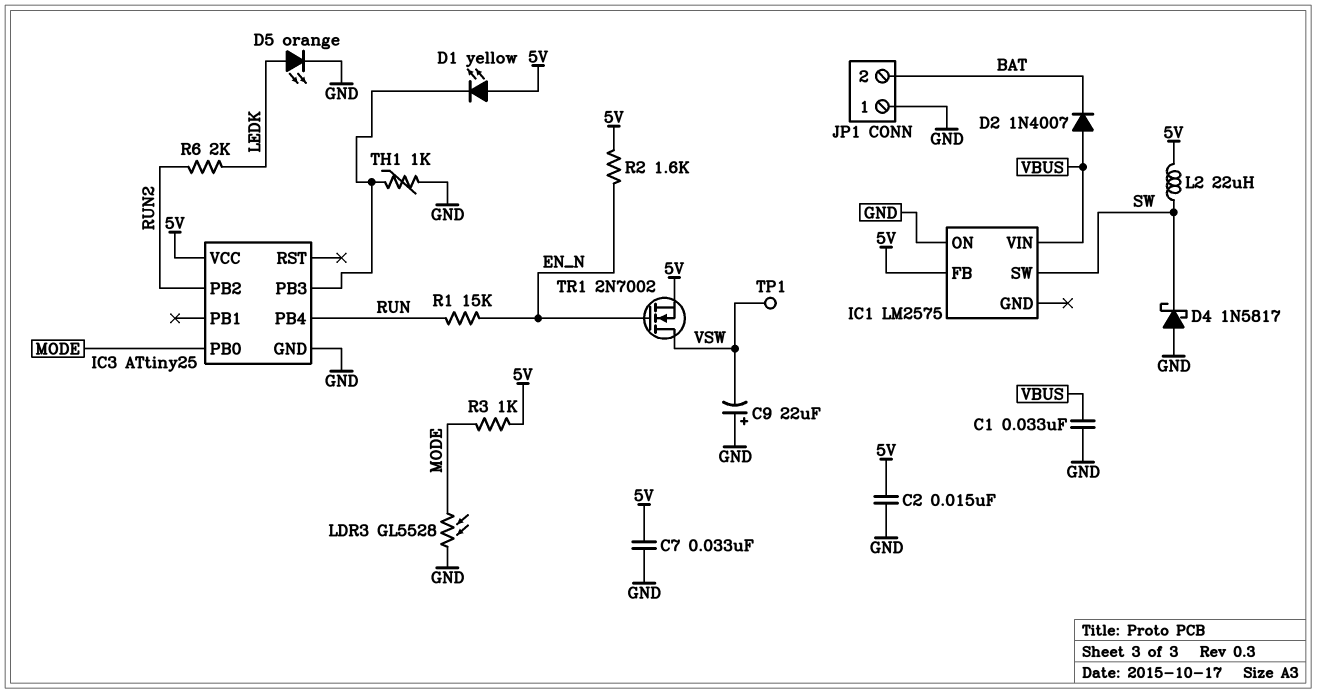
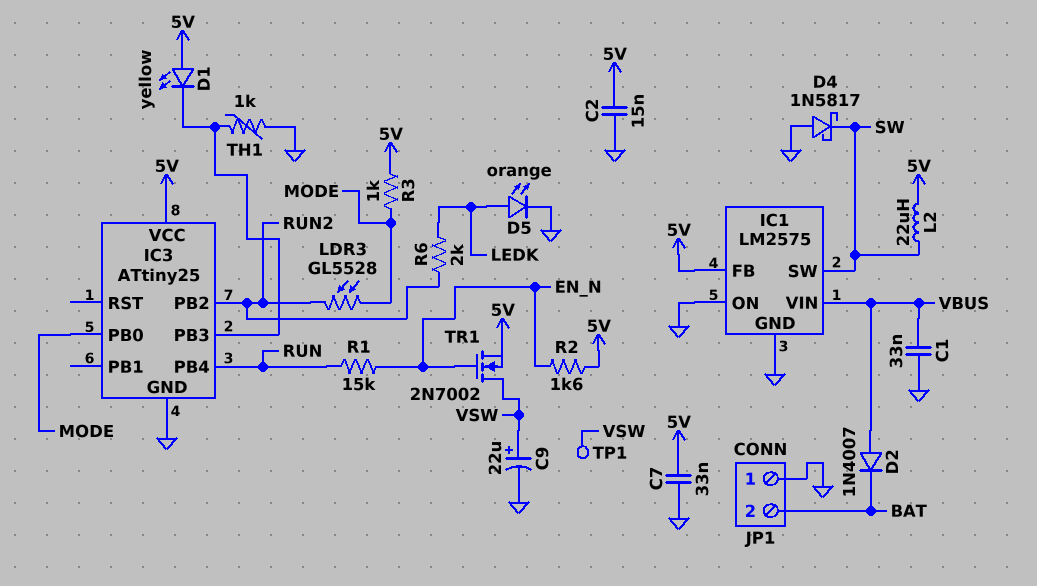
C9: 22uF (plus GND, minus VSW) -> 22uF (plus VSW, minus GND)
IC1 pin GND: none -> GND
LDR3: GL5528 (GND, MODE) -> GL5528 (MODE, RUN2)

